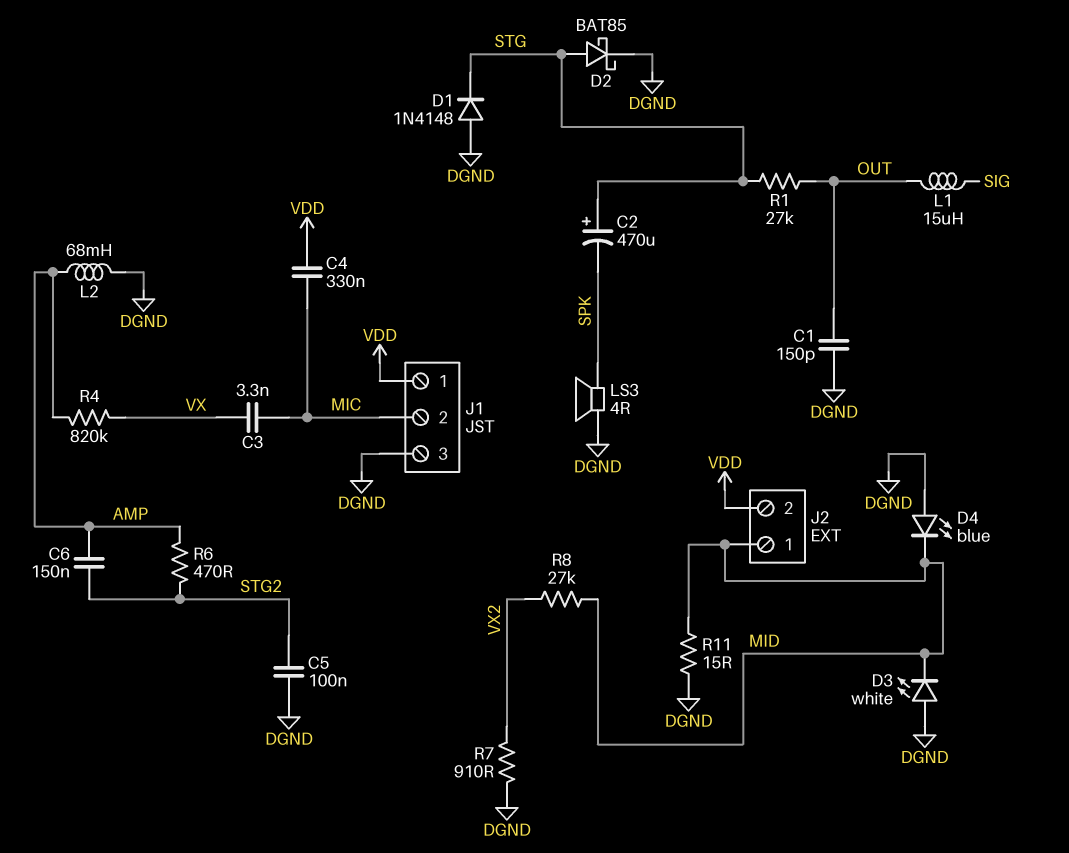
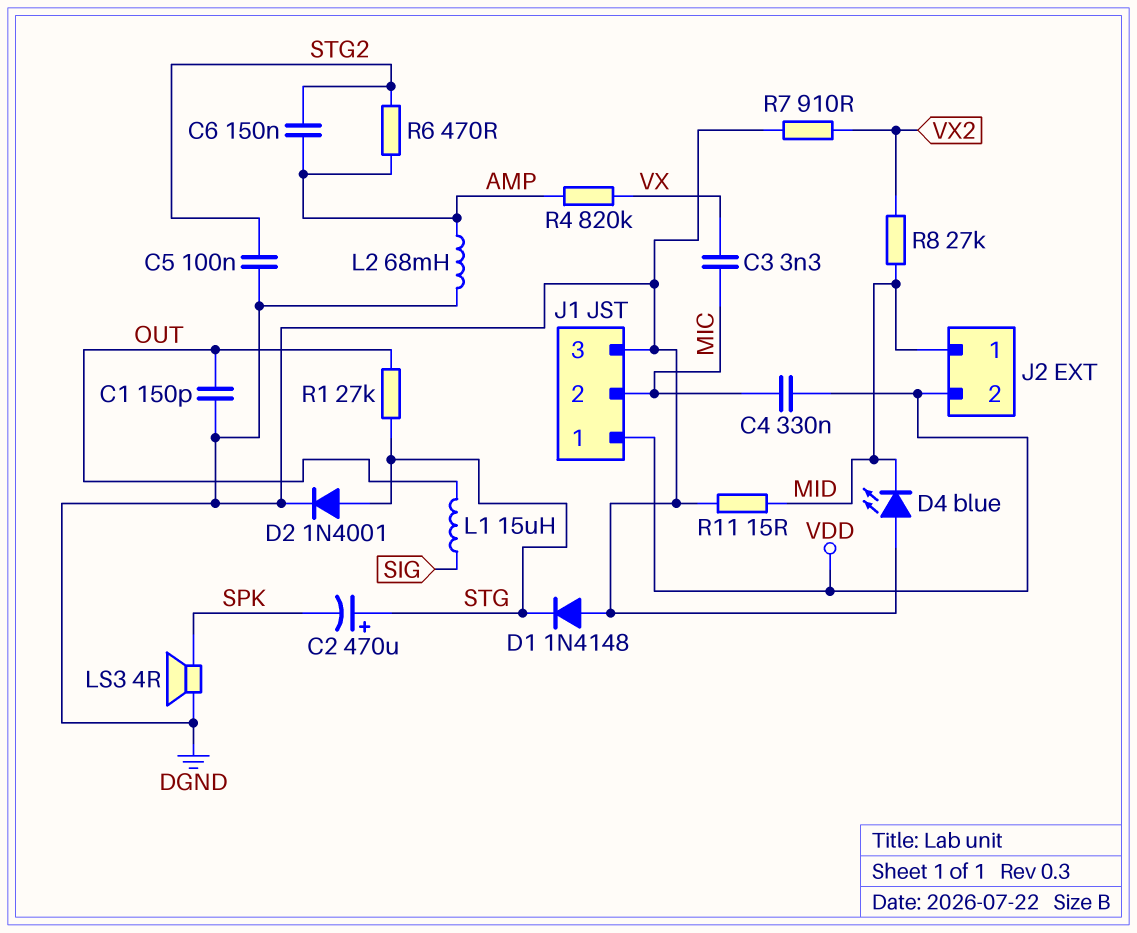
D2: schottky BAT85 (A STG, K DGND) -> diode 1N4001 (A STG, K DGND)
D3: LED white (A DGND, K MID) -> none

